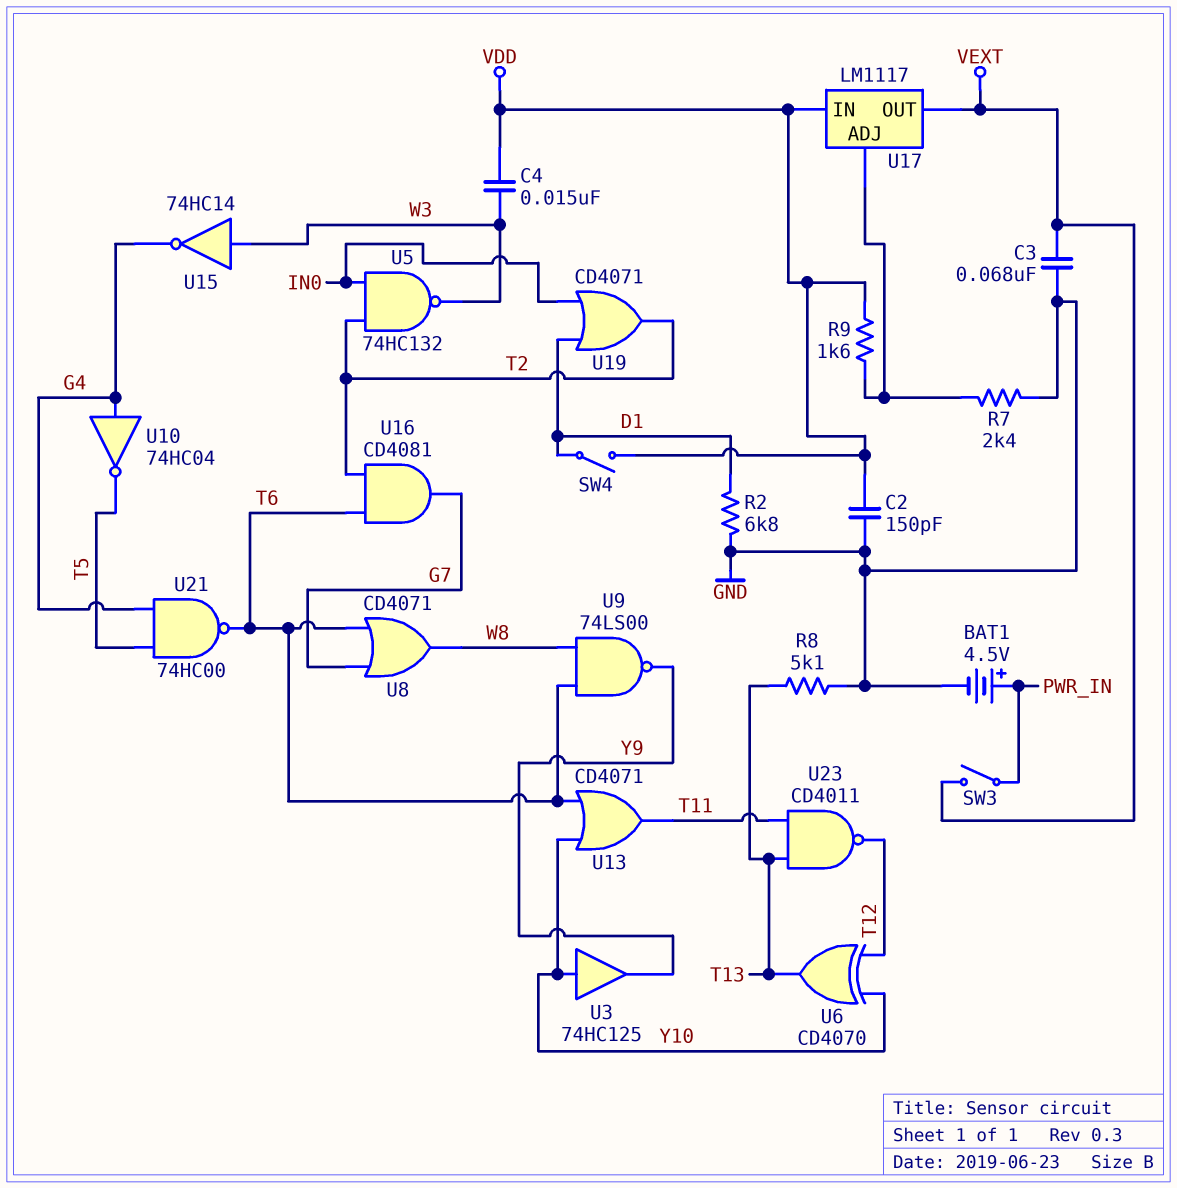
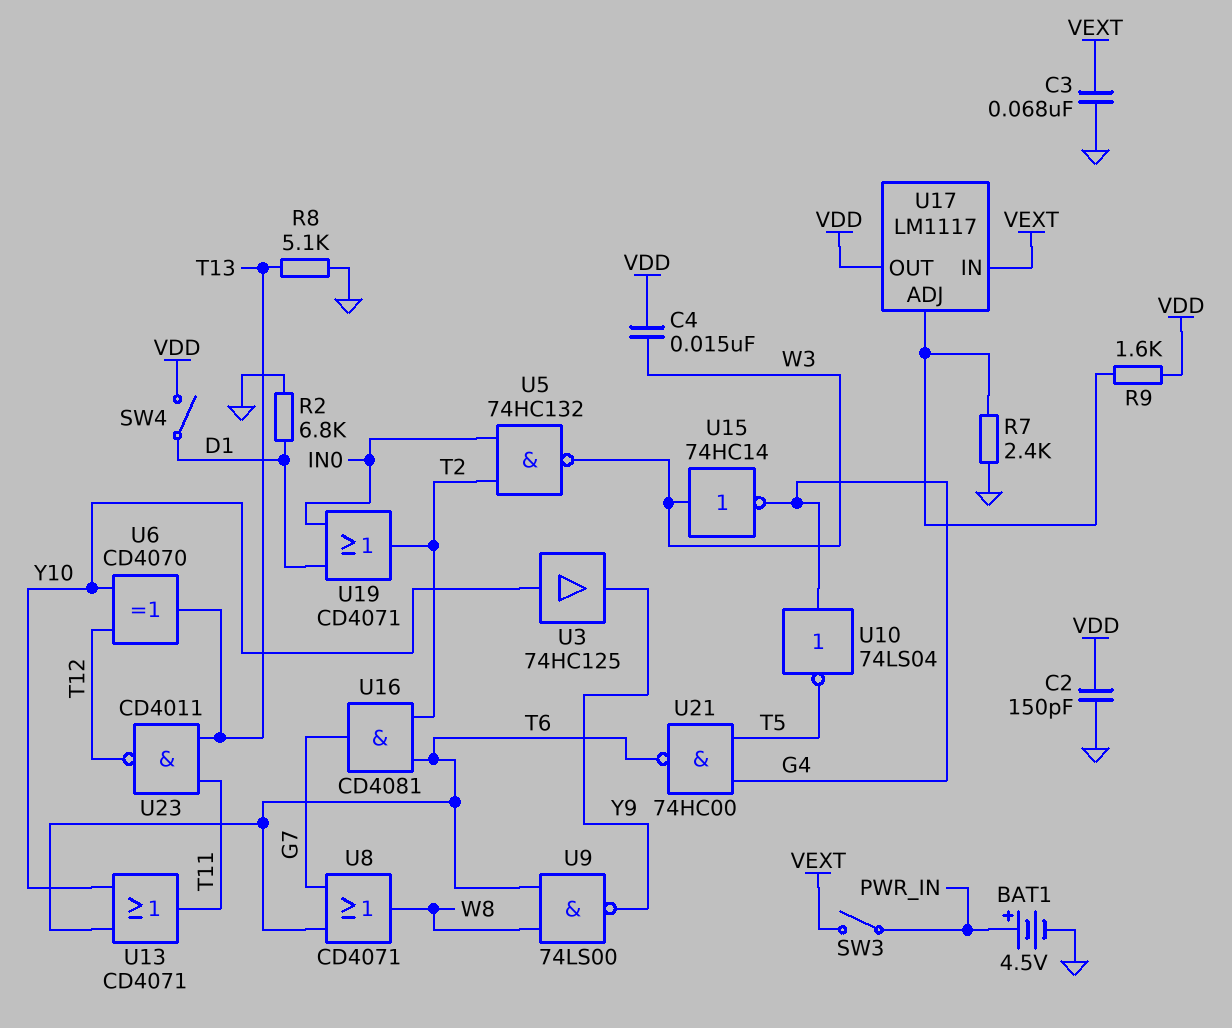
U10: NOT 74HC04 (in G4, out T5) -> NOT 74LS04 (in G4, out T5)
U17 pin IN: VDD -> VEXT
U17 pin OUT: VEXT -> VDD

